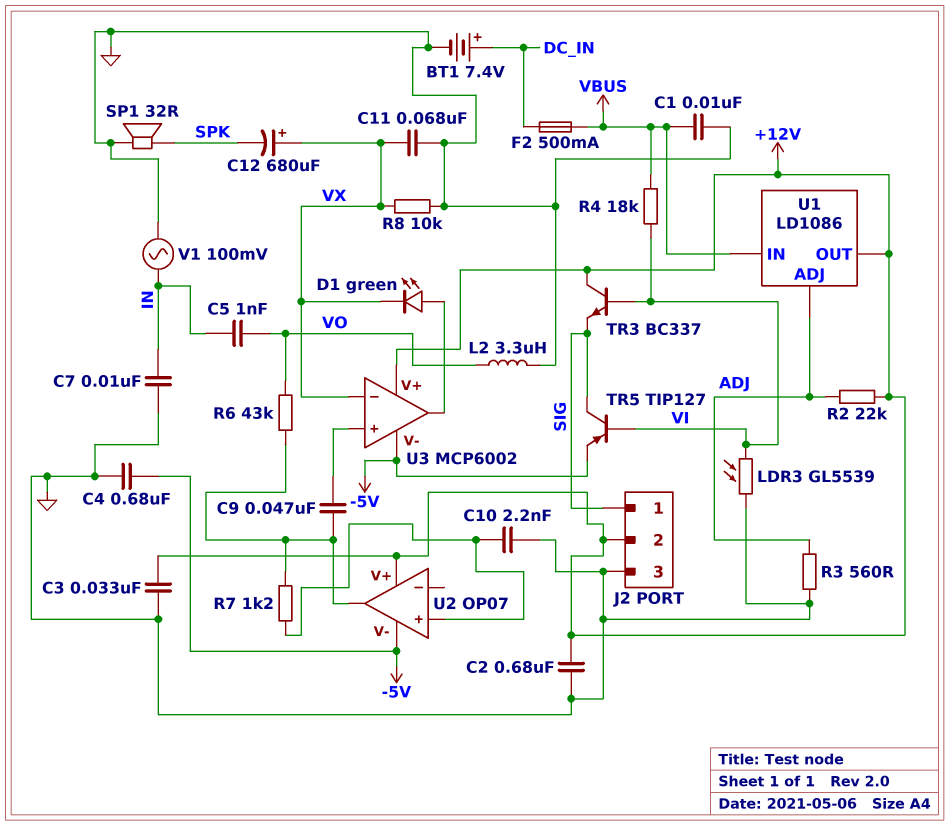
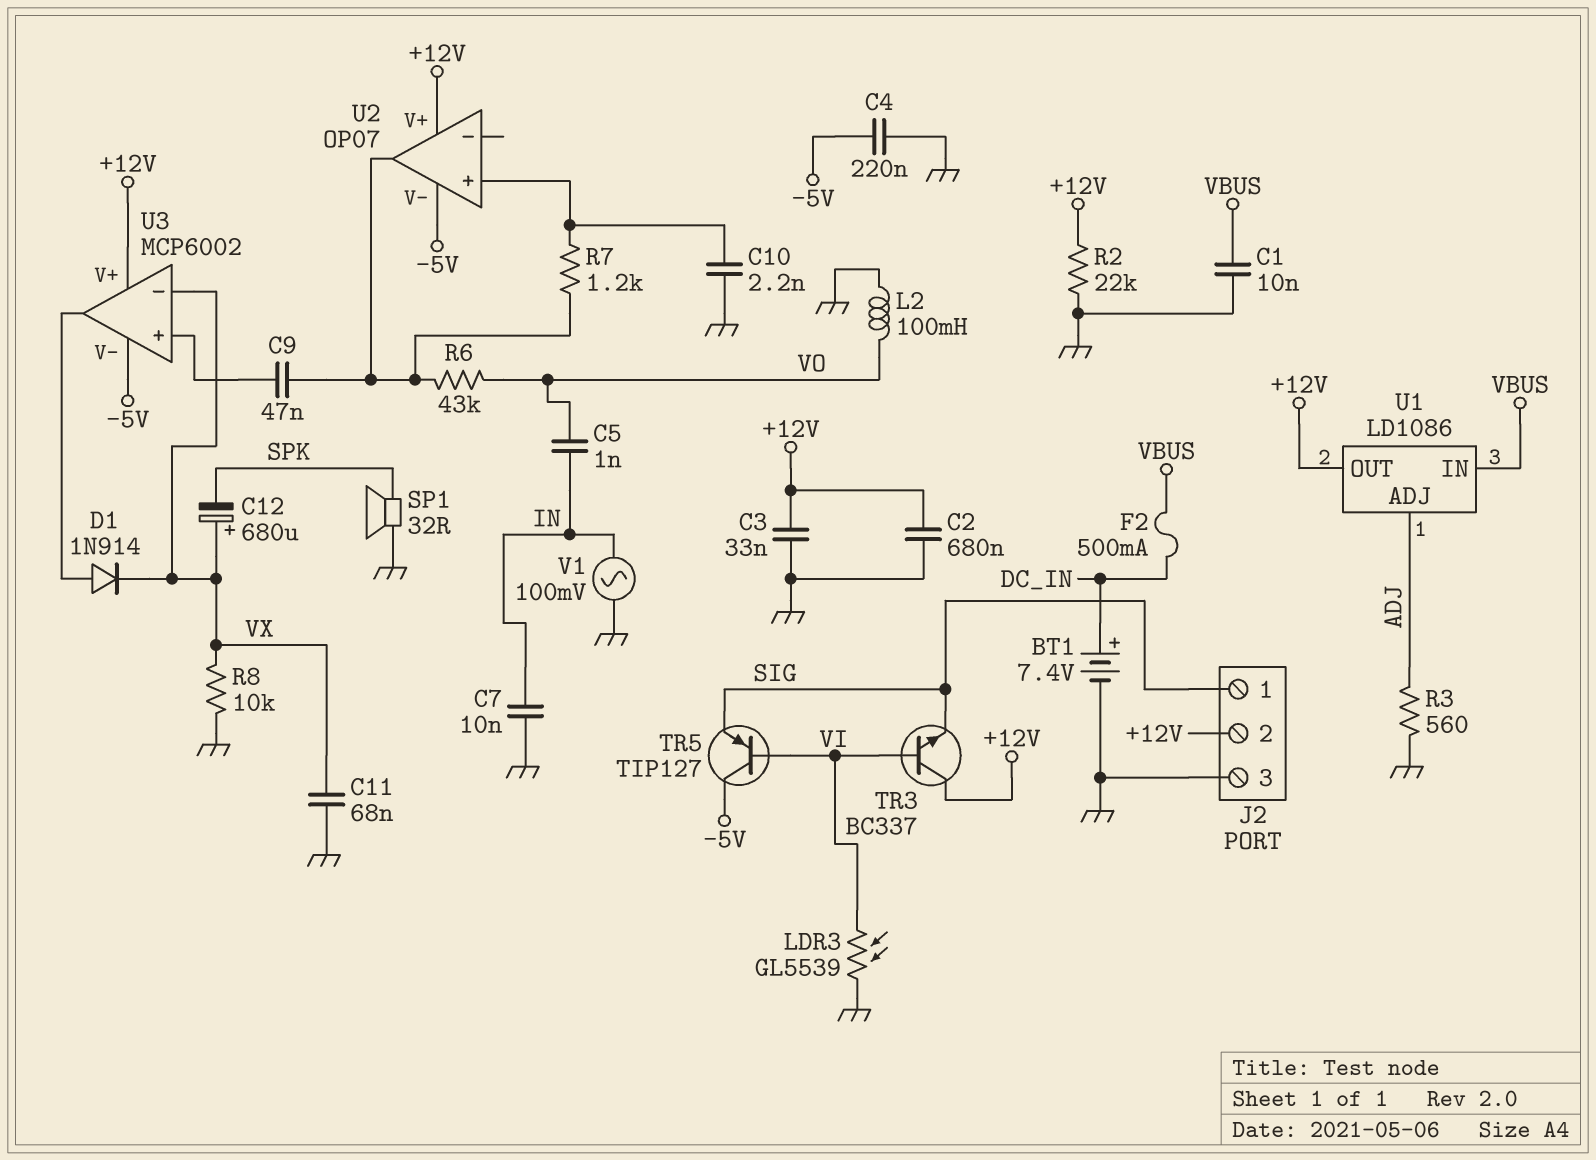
C4: 680nF (-5V, GND) -> 220nF (-5V, GND)
D1: LED green (A U3/out, K VX) -> diode 1N914 (A U3/out, K VX)
L2: 3.3uH (GND, VO) -> 100mH (GND, VO)
R2: 22k (+12V, ADJ) -> 22k (+12V, GND)
R4: 18k (VBUS, VI) -> none
TR5: PNP TIP127 (B VI, C SIG, E -5V) -> PNP TIP127 (B VI, C -5V, E SIG)

